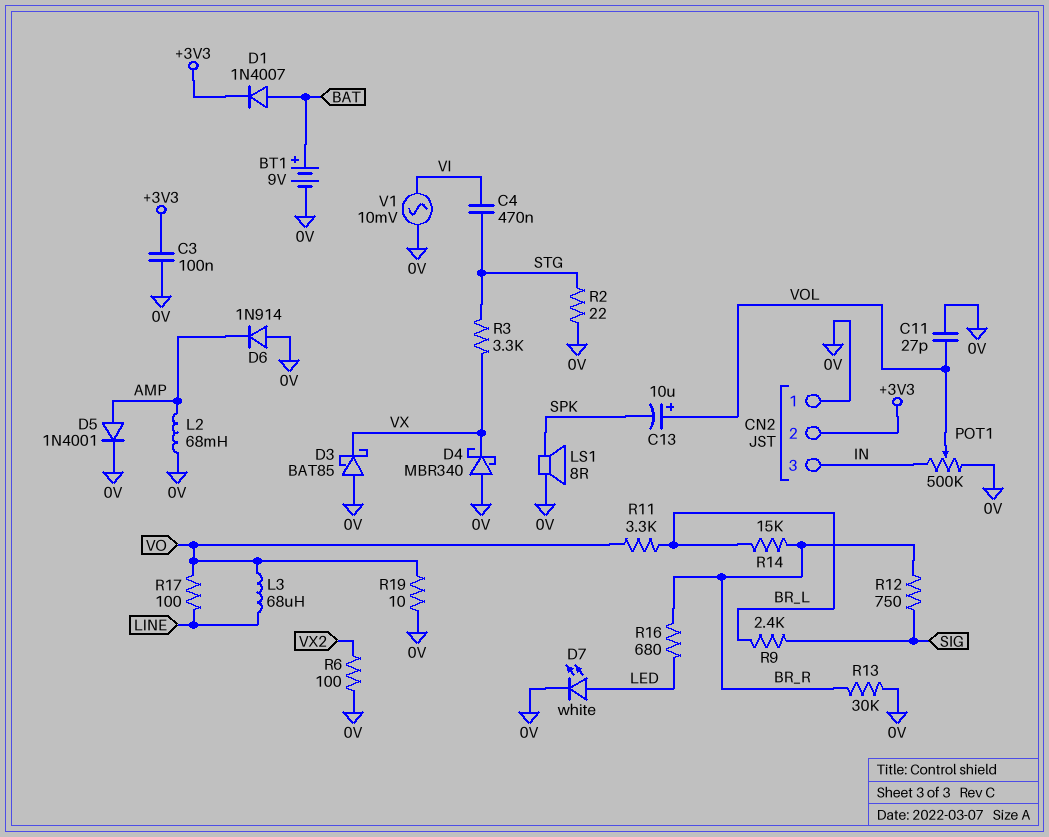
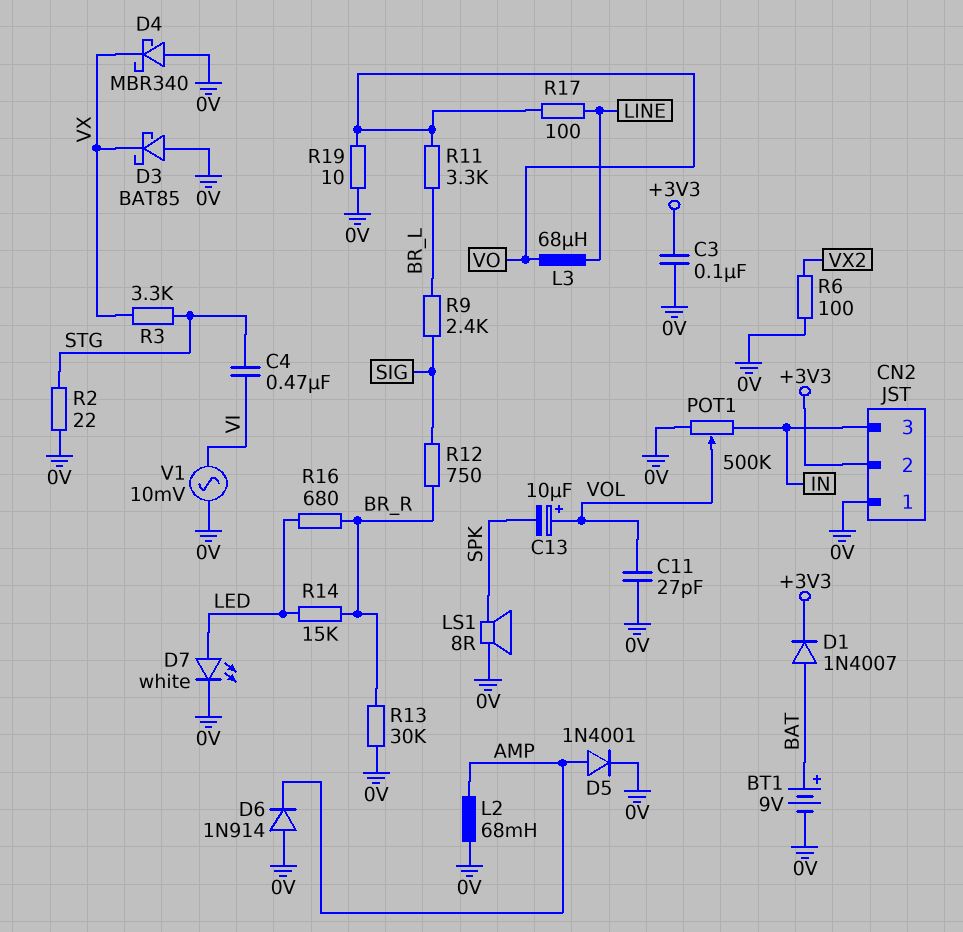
R14: 15k (BR_L, BR_R) -> 15k (BR_R, LED)

